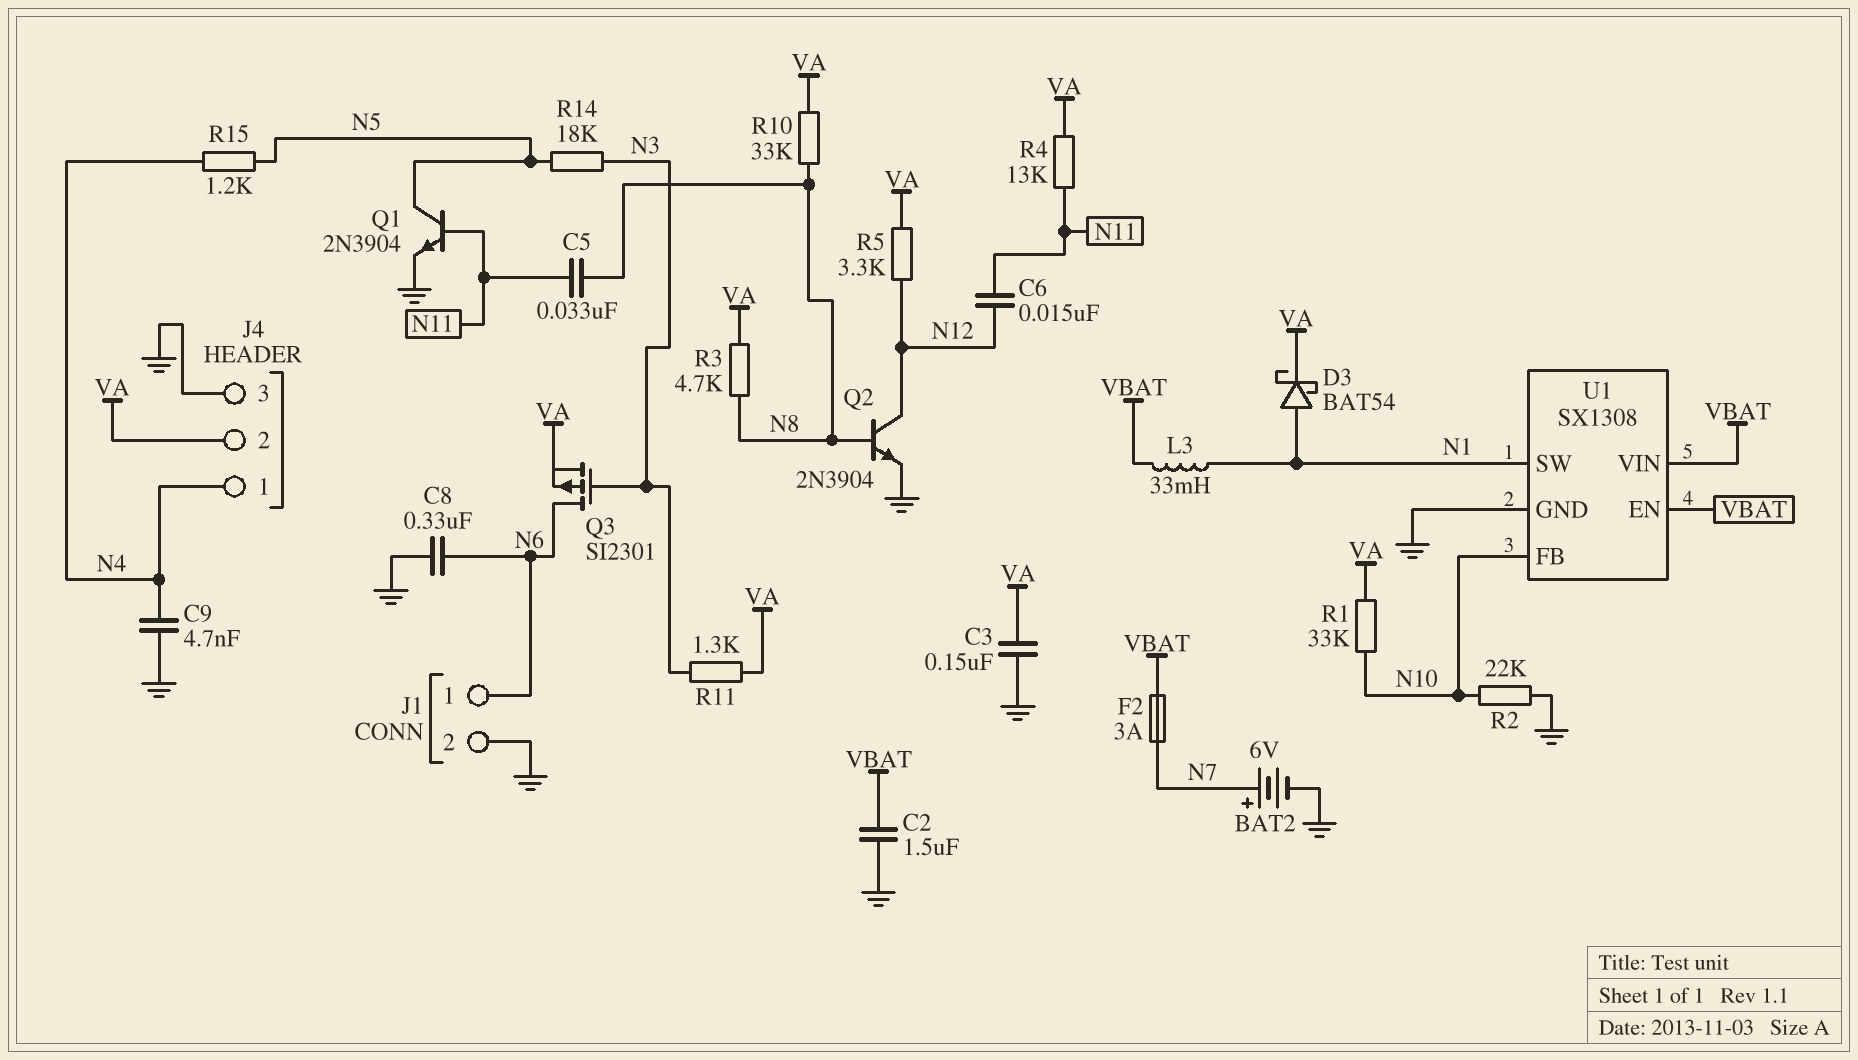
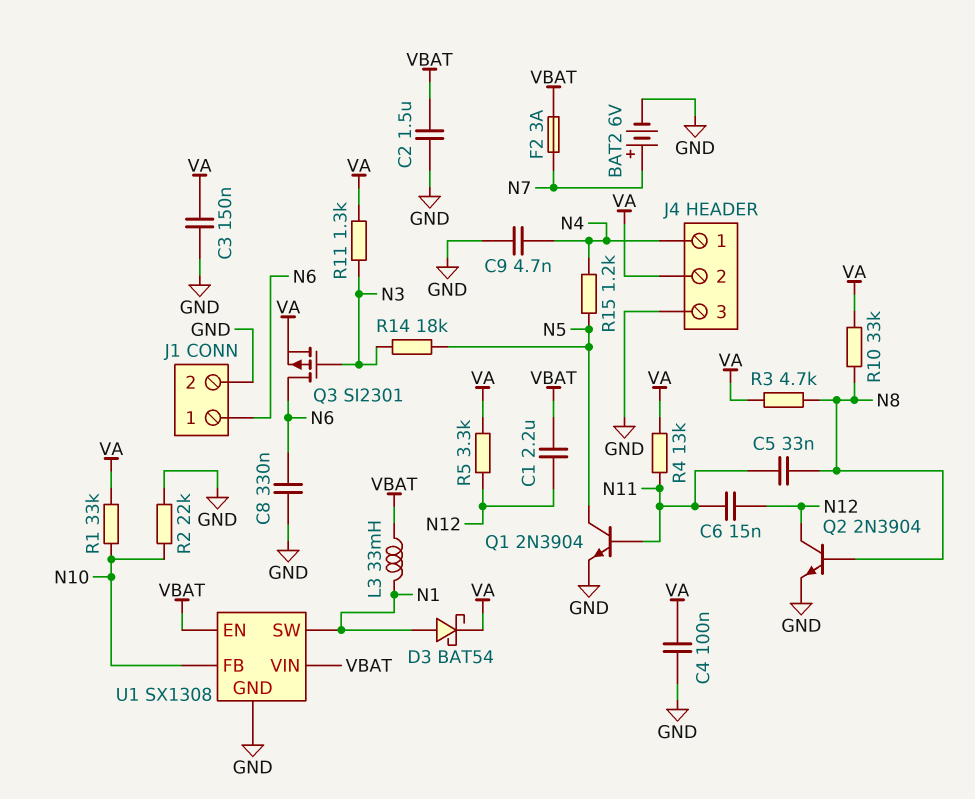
C1: none -> 2.2uF (N12, VBAT)
C4: none -> 100nF (GND, VA)

